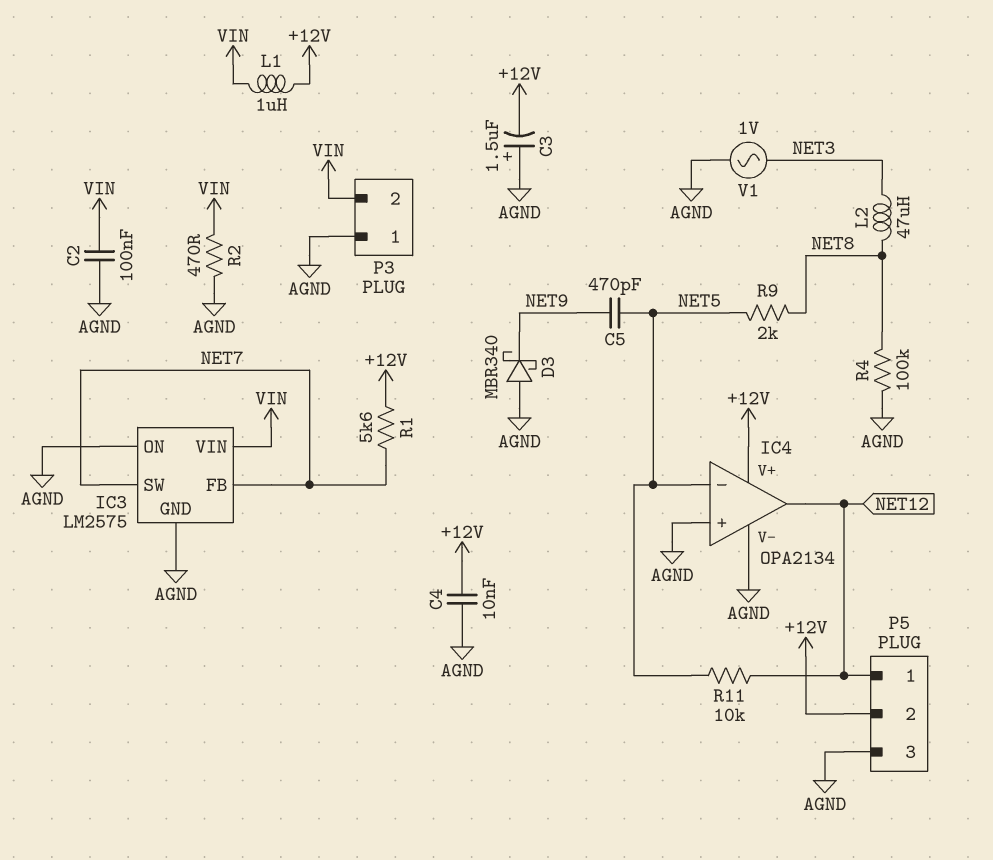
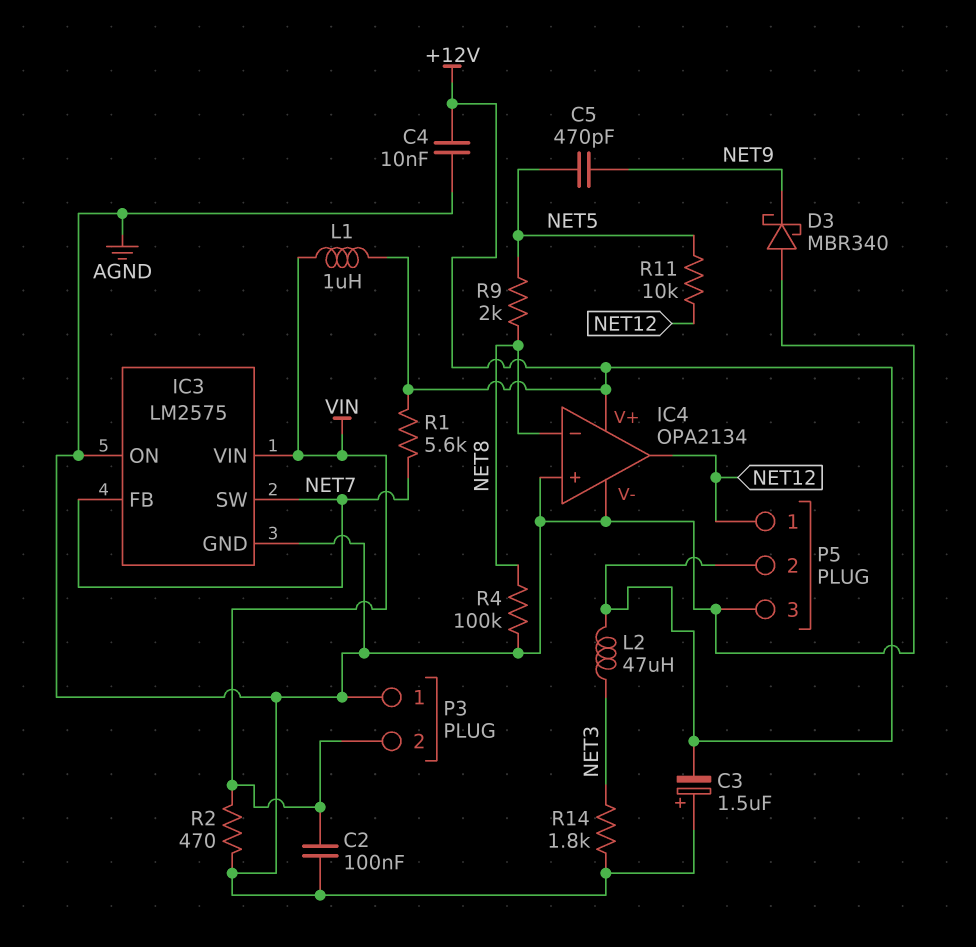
IC4 pin in-: NET5 -> NET8
L2: 47uH (NET3, NET8) -> 47uH (+12V, NET3)
R14: none -> 1.8k (AGND, NET3)
V1: AC 1V (AGND, NET3) -> none

